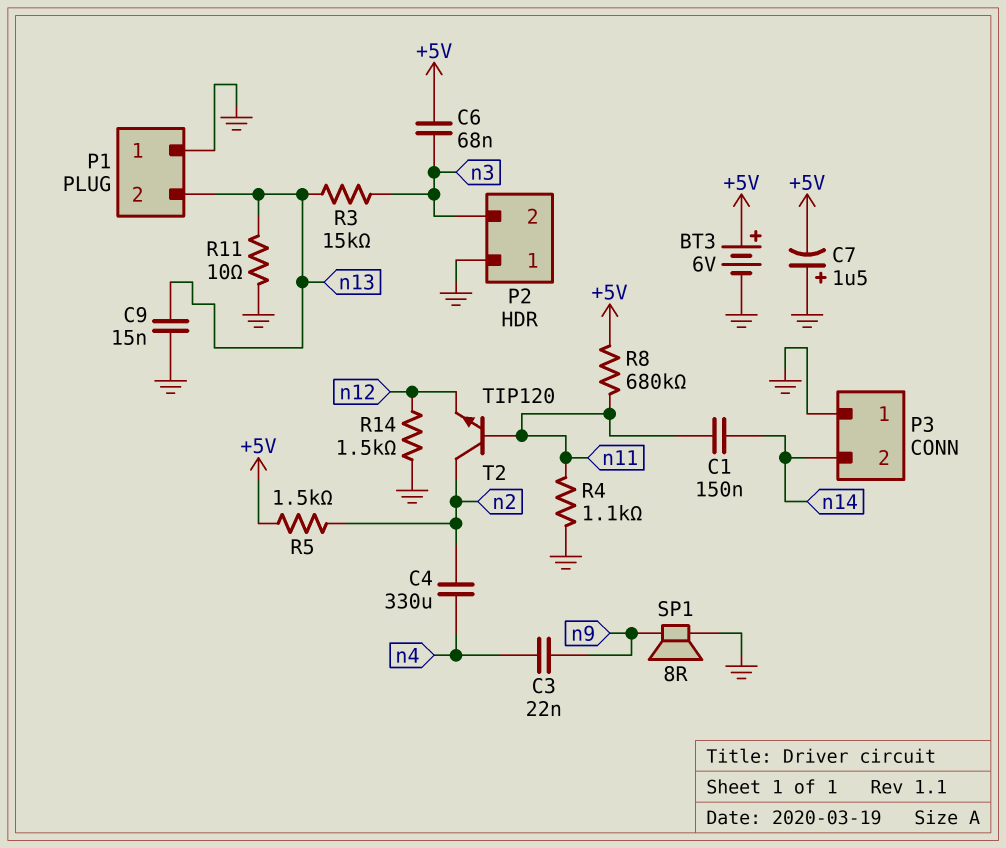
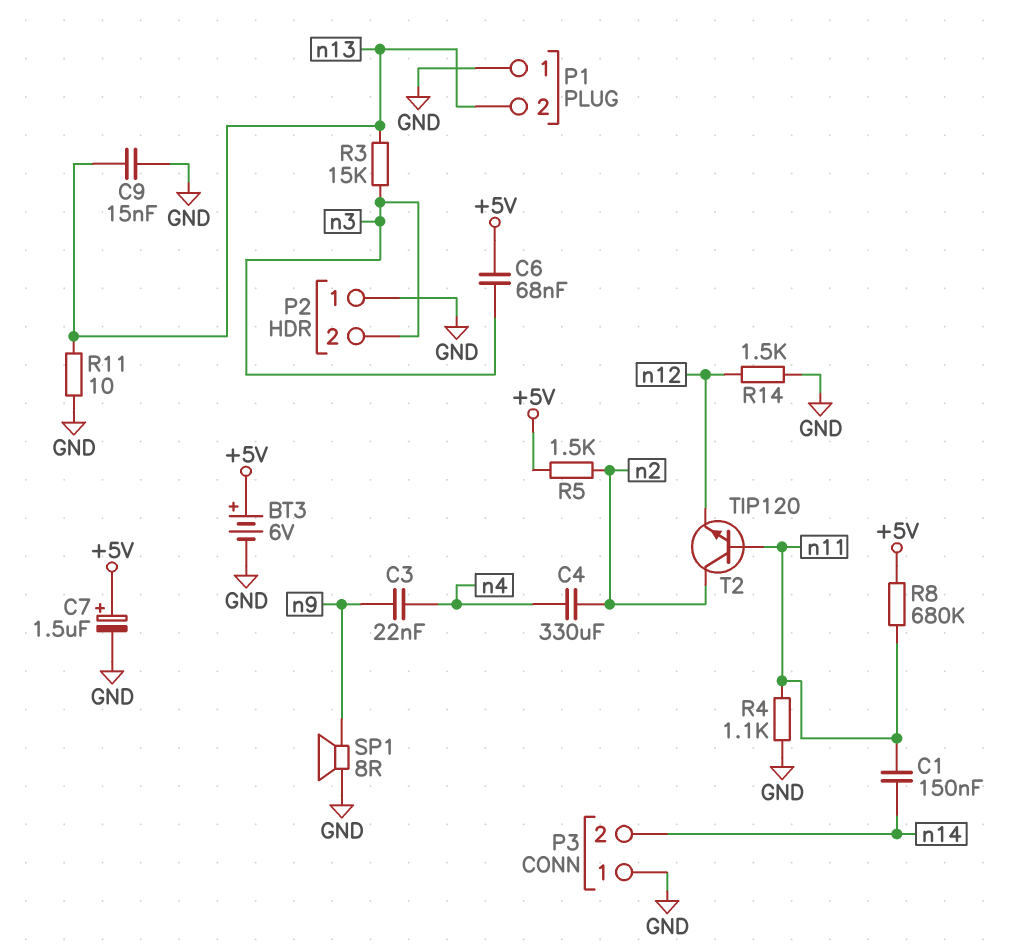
C7: 1.5uF (plus GND, minus +5V) -> 1.5uF (plus +5V, minus GND)

